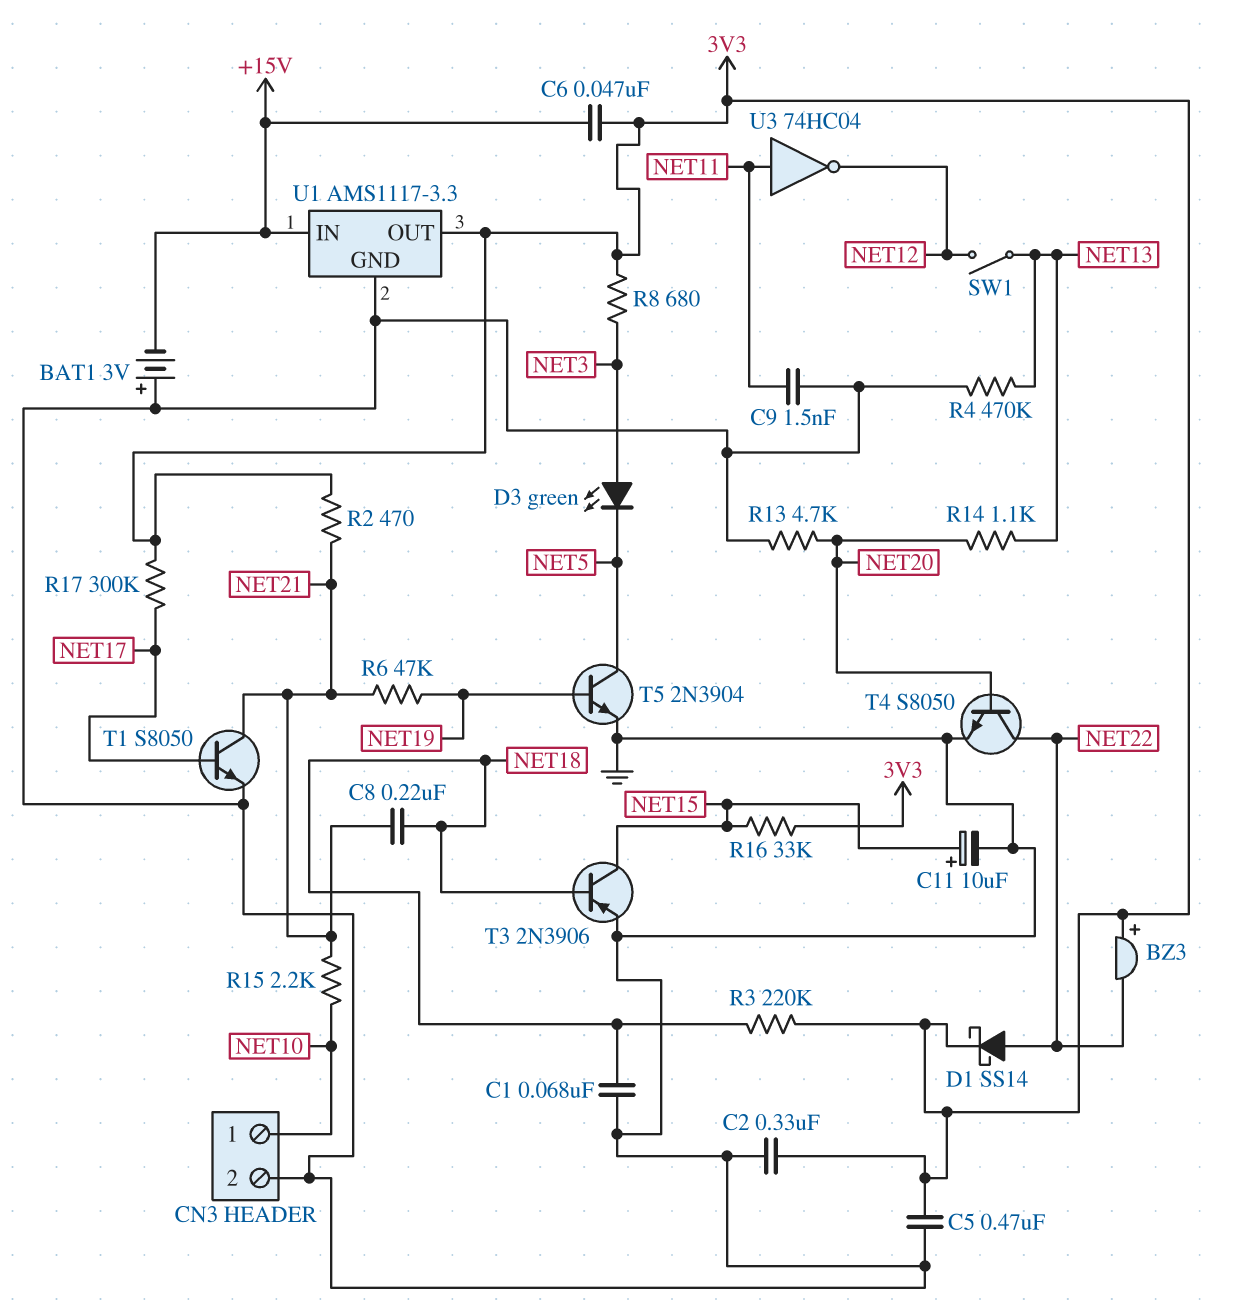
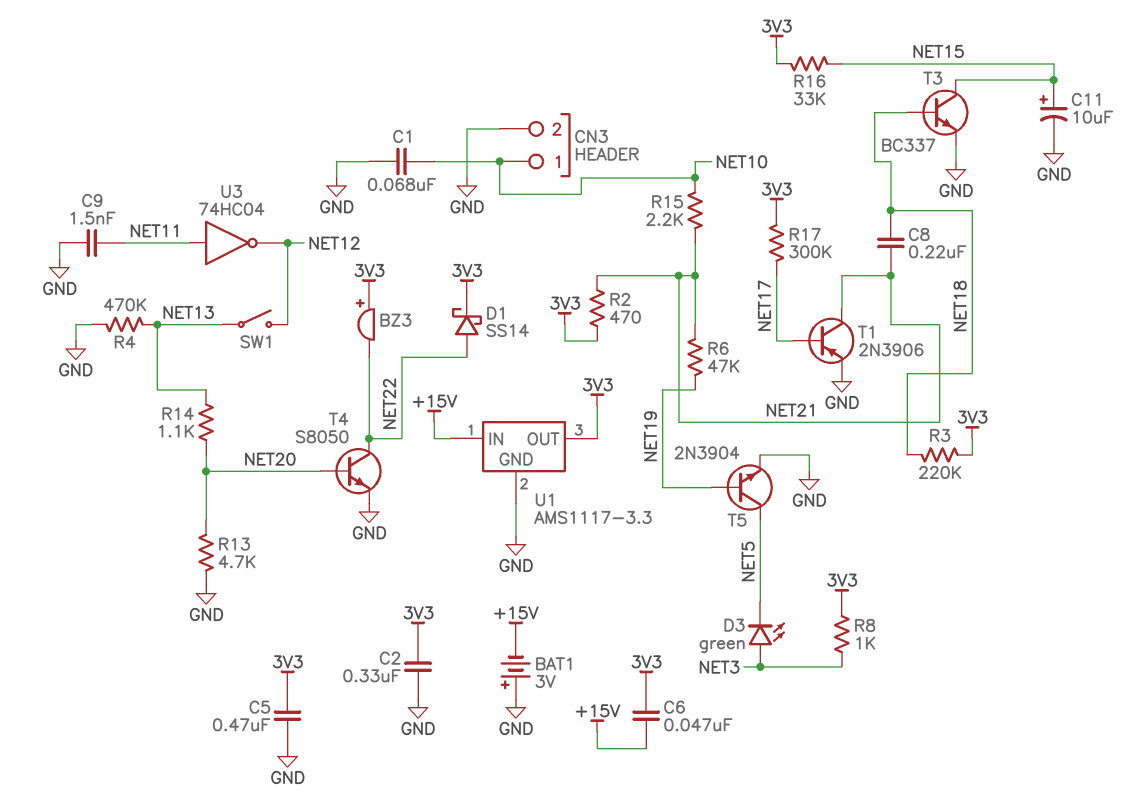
C1: 68nF (GND, NET18) -> 68nF (GND, NET10)
R8: 680 (3V3, NET3) -> 1k (3V3, NET3)
T1: NPN S8050 (B NET17, C NET21, E GND) -> PNP 2N3906 (B NET17, C NET21, E GND)
T3: PNP 2N3906 (B NET18, C NET15, E GND) -> NPN BC337 (B NET18, C NET15, E GND)

